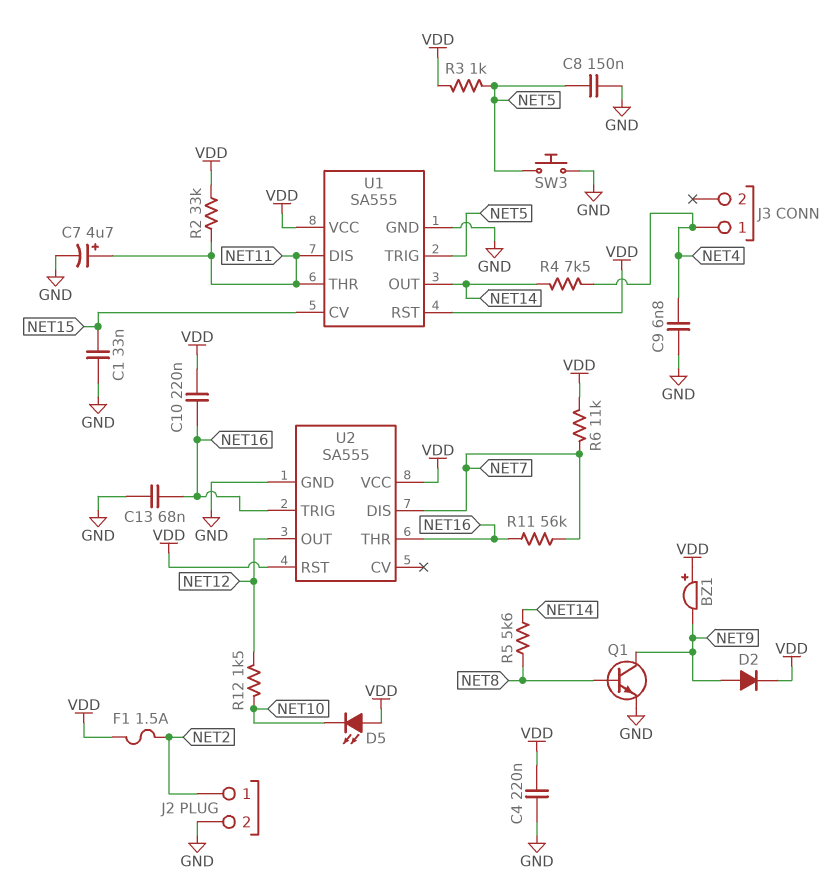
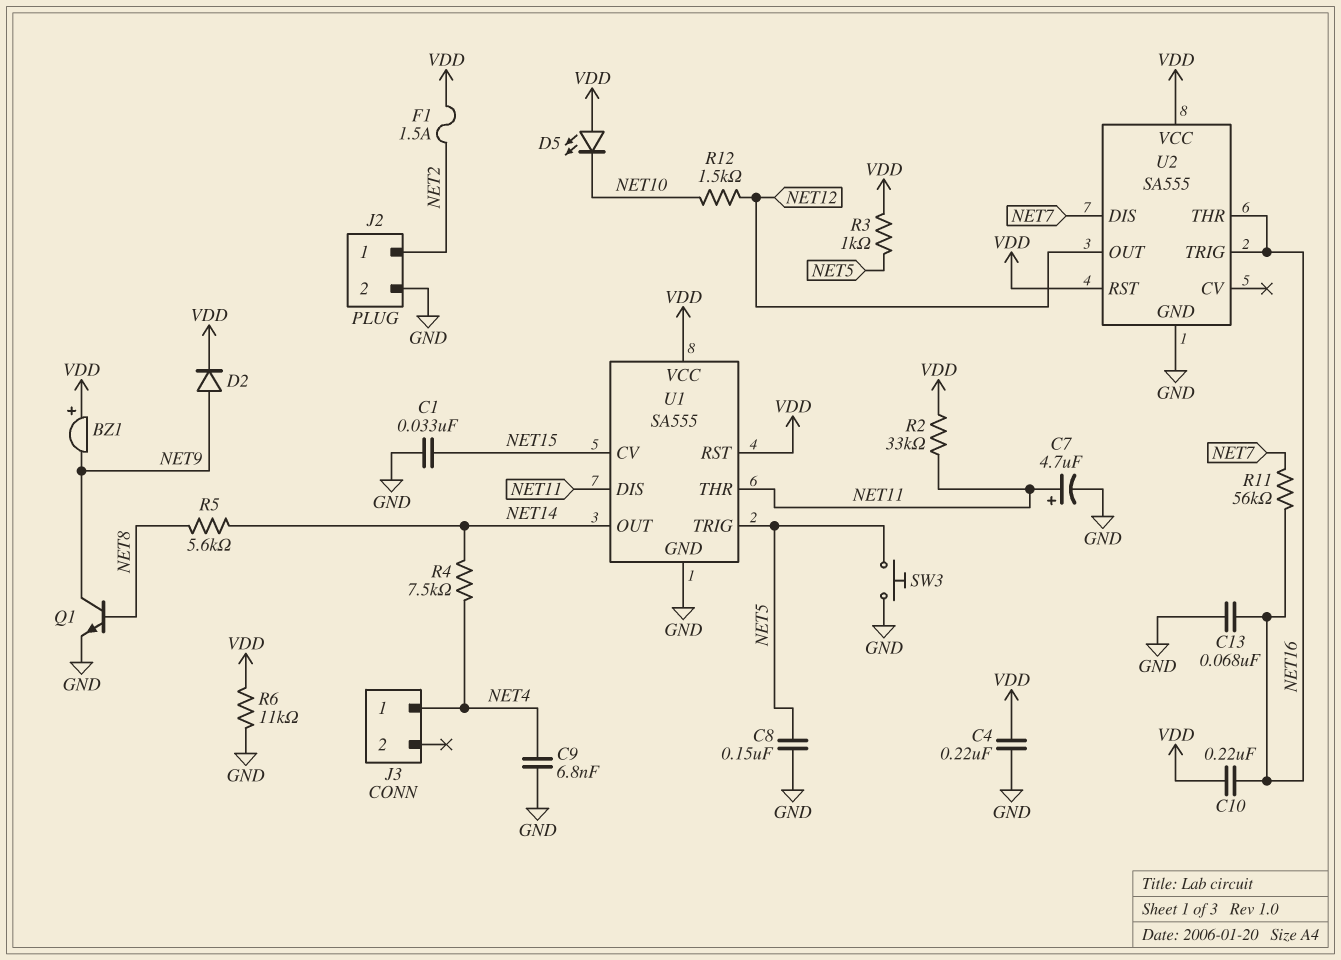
R6: 11k (NET7, VDD) -> 11k (GND, VDD)

